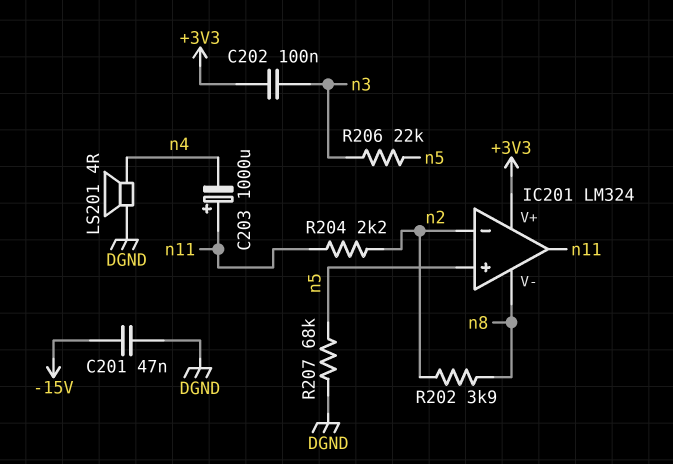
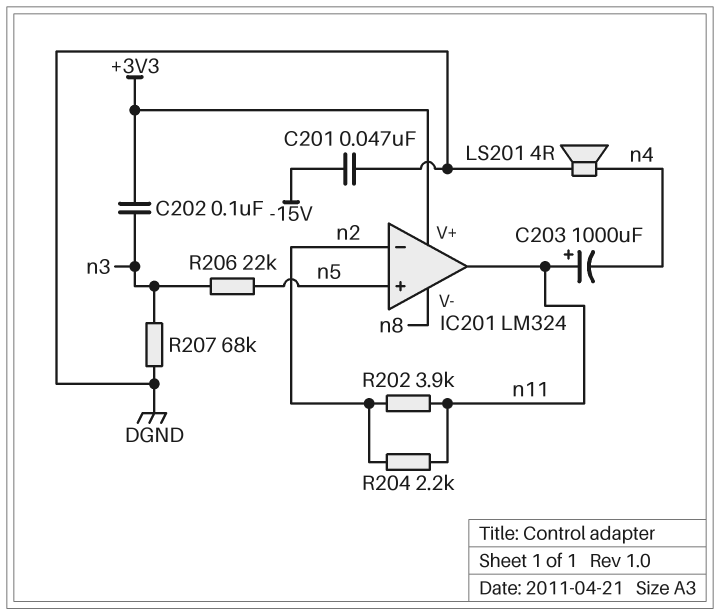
R202: 3.9k (n2, n8) -> 3.9k (n2, n11)
R207: 68k (DGND, n5) -> 68k (DGND, n3)

